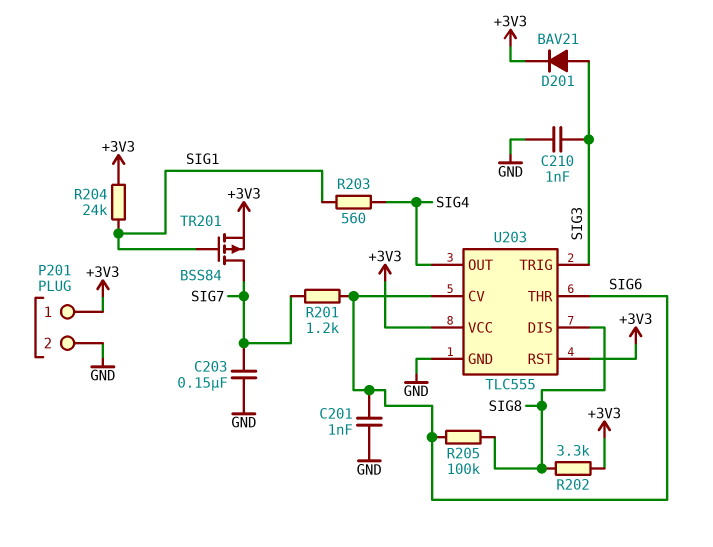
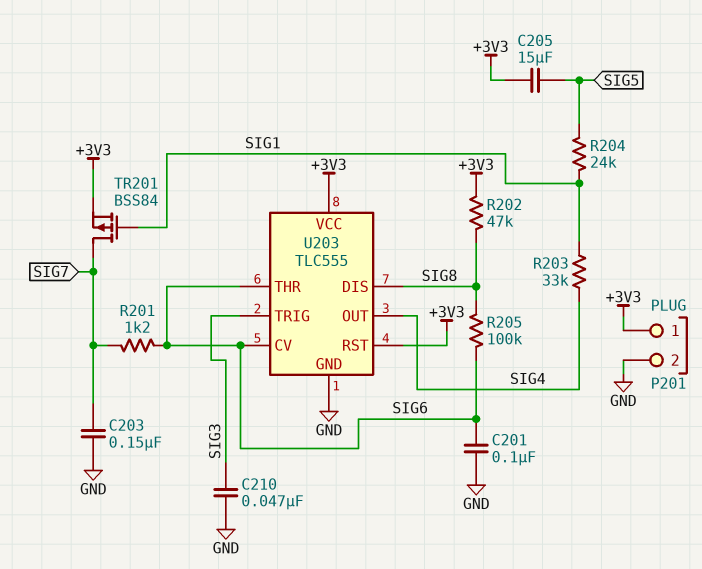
C201: 1nF (GND, SIG6) -> 100nF (GND, SIG6)
C205: none -> 15uF (+3V3, SIG5)
C210: 1nF (GND, SIG3) -> 47nF (GND, SIG3)
D201: diode BAV21 (A SIG3, K +3V3) -> none
R202: 3.3k (+3V3, SIG8) -> 47k (+3V3, SIG8)
R203: 560 (SIG1, SIG4) -> 33k (SIG1, SIG4)
R204: 24k (+3V3, SIG1) -> 24k (SIG1, SIG5)

